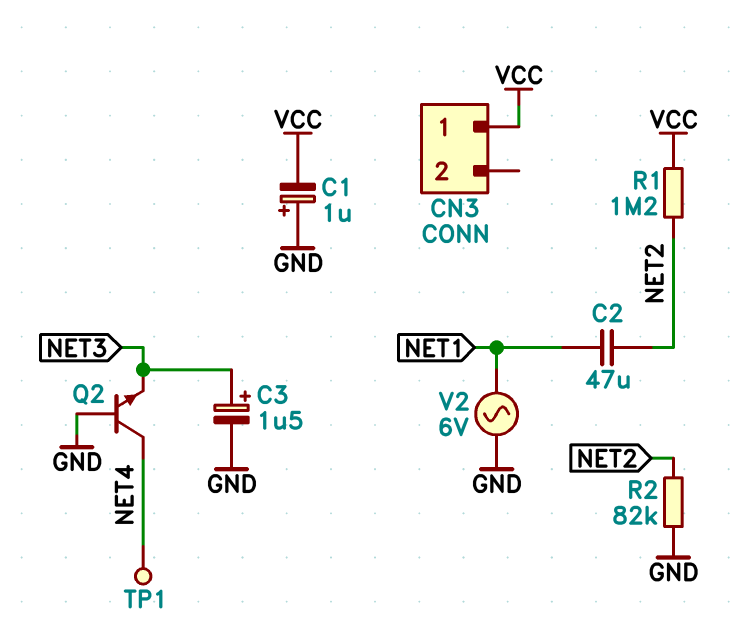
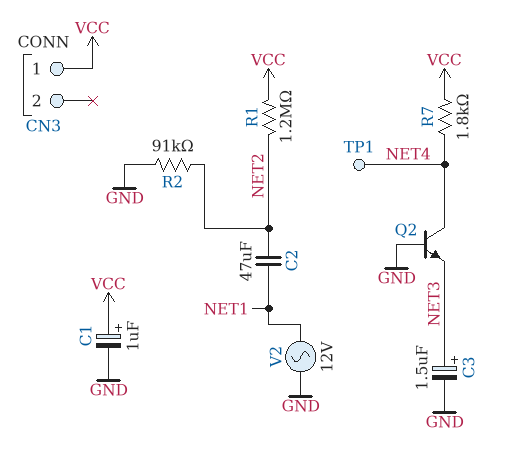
C1: 1uF (plus GND, minus VCC) -> 1uF (plus VCC, minus GND)
R2: 82k (GND, NET2) -> 91k (GND, NET2)
R7: none -> 1.8k (NET4, VCC)
V2: AC 6V (GND, NET1) -> AC 12V (GND, NET1)

